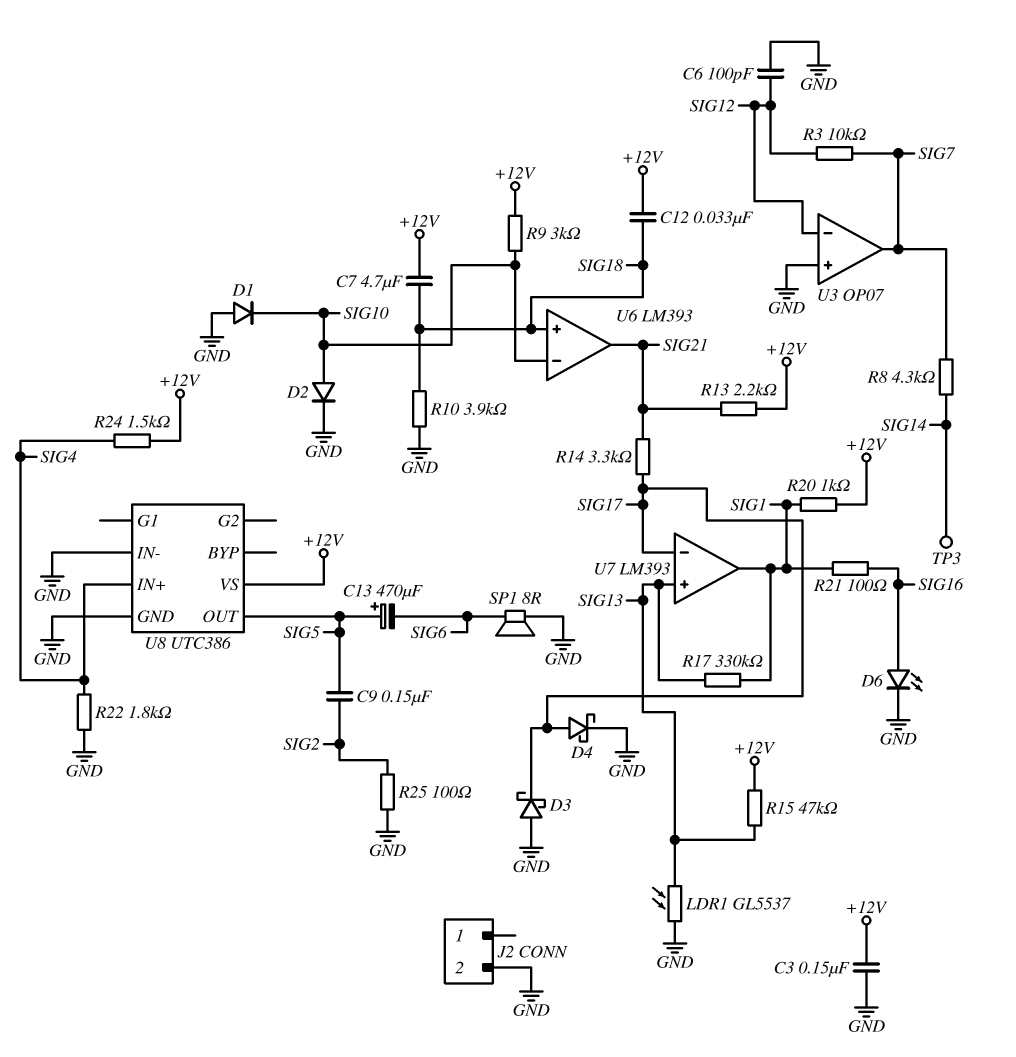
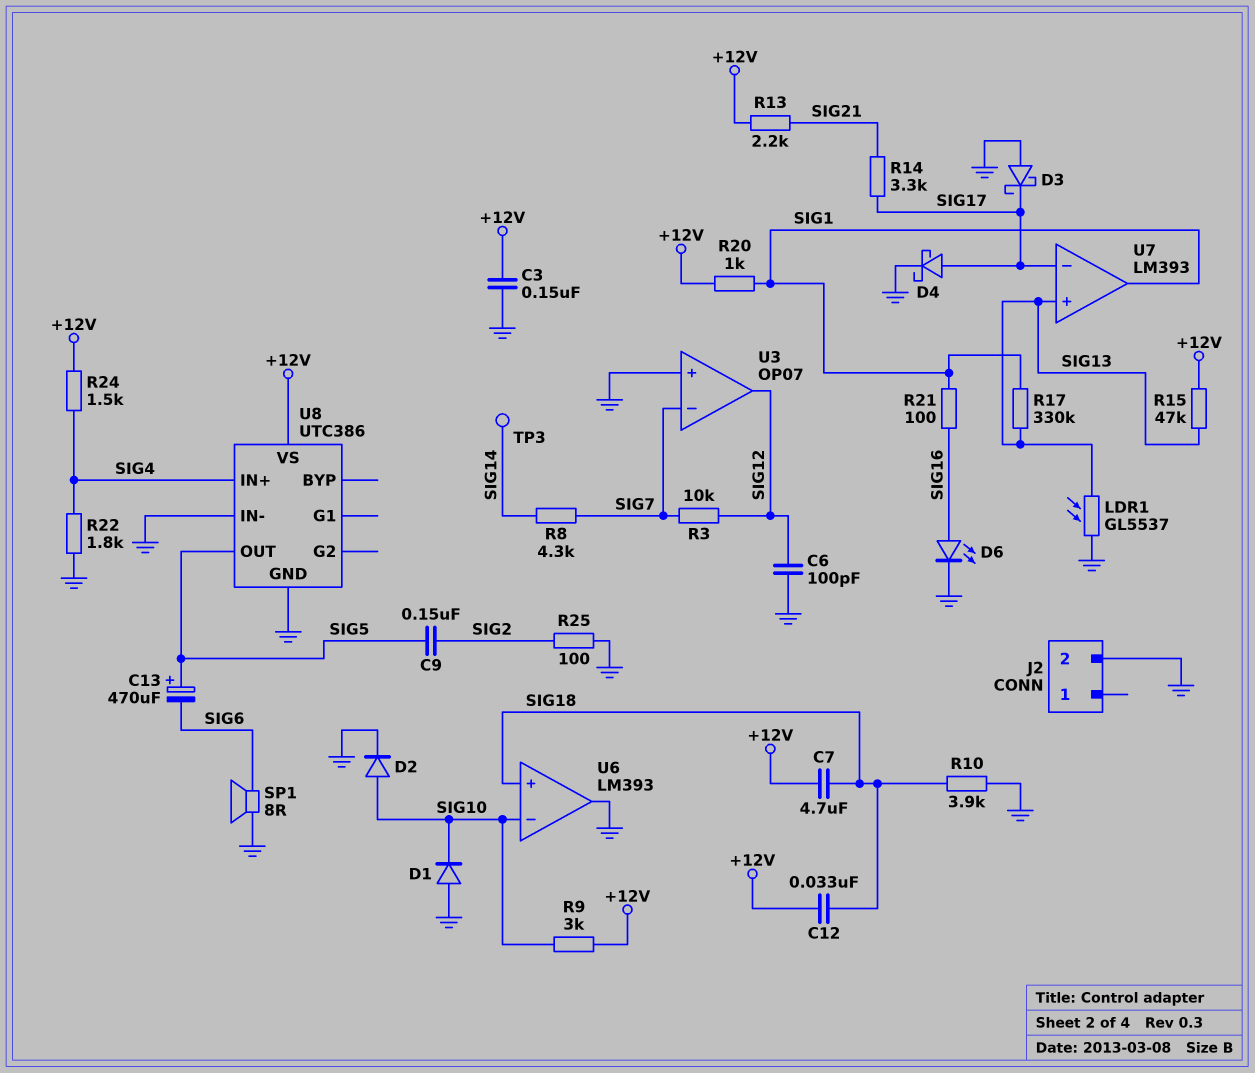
U3 pin in-: SIG12 -> SIG7
U3 pin out: SIG7 -> SIG12
U6 pin out: SIG21 -> GND

